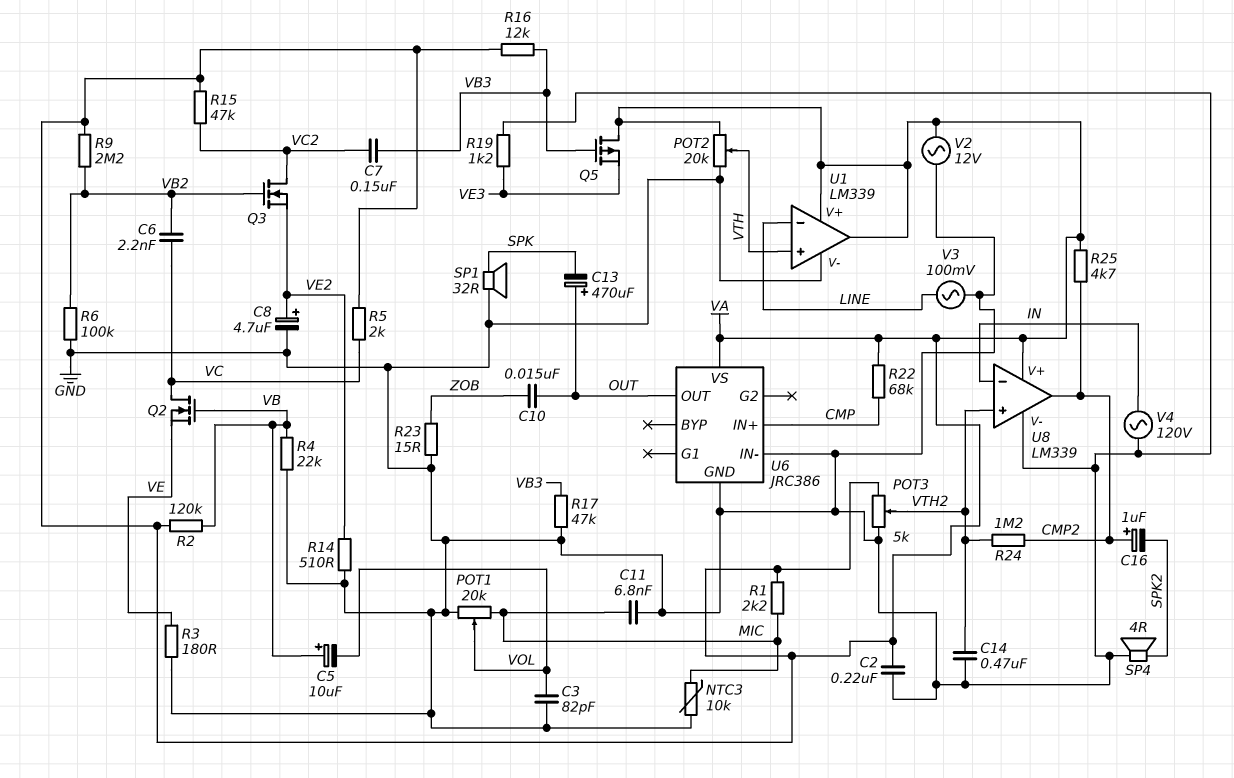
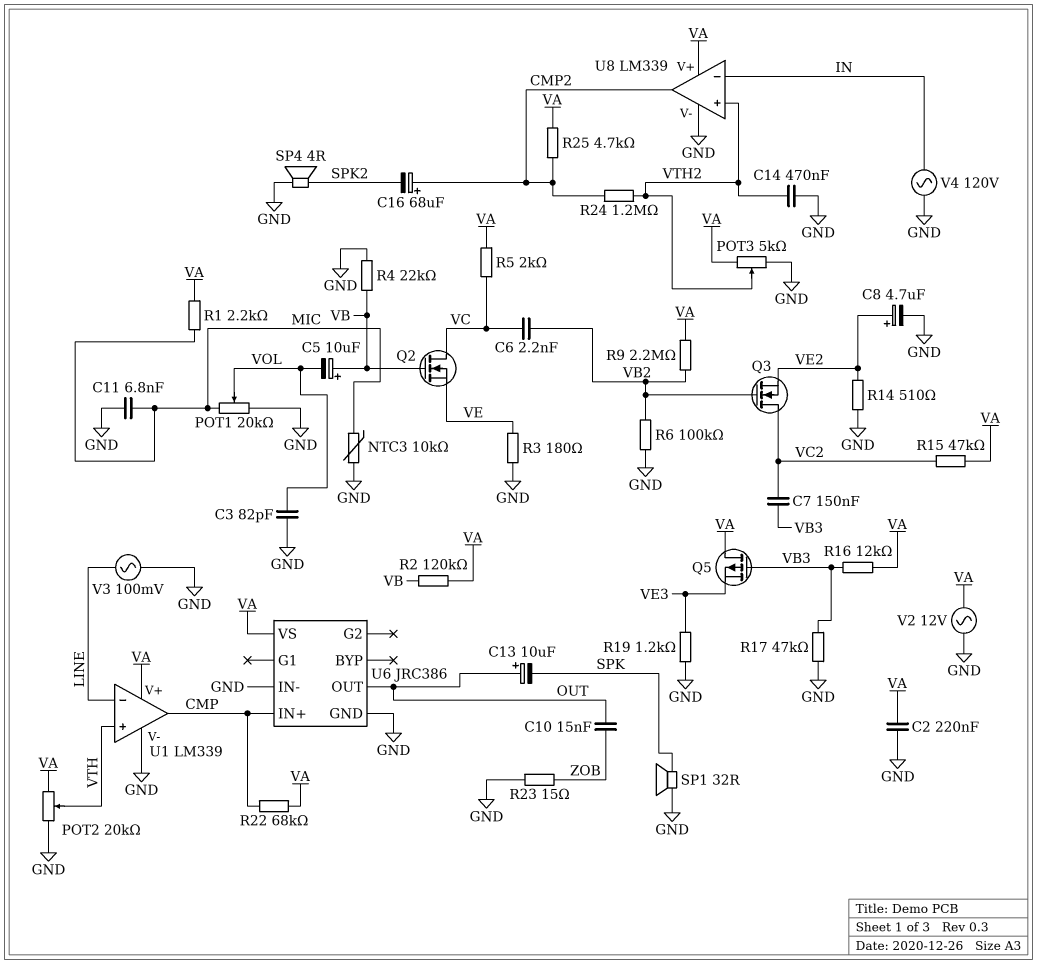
C13: 470uF (plus OUT, minus SPK) -> 10uF (plus OUT, minus SPK)
C16: 1uF (plus CMP2, minus SPK2) -> 68uF (plus CMP2, minus SPK2)
U1 pin out: VA -> CMP

